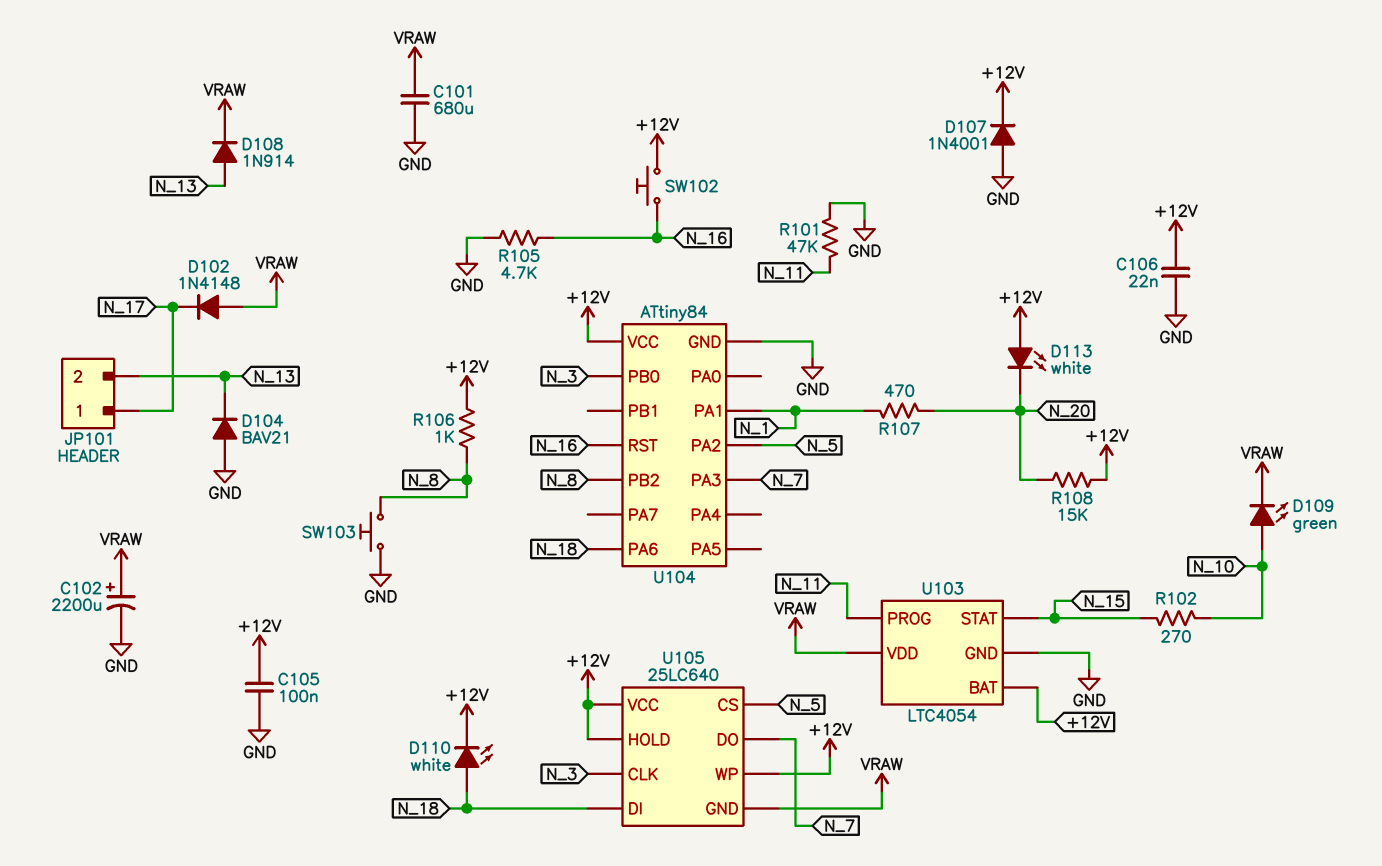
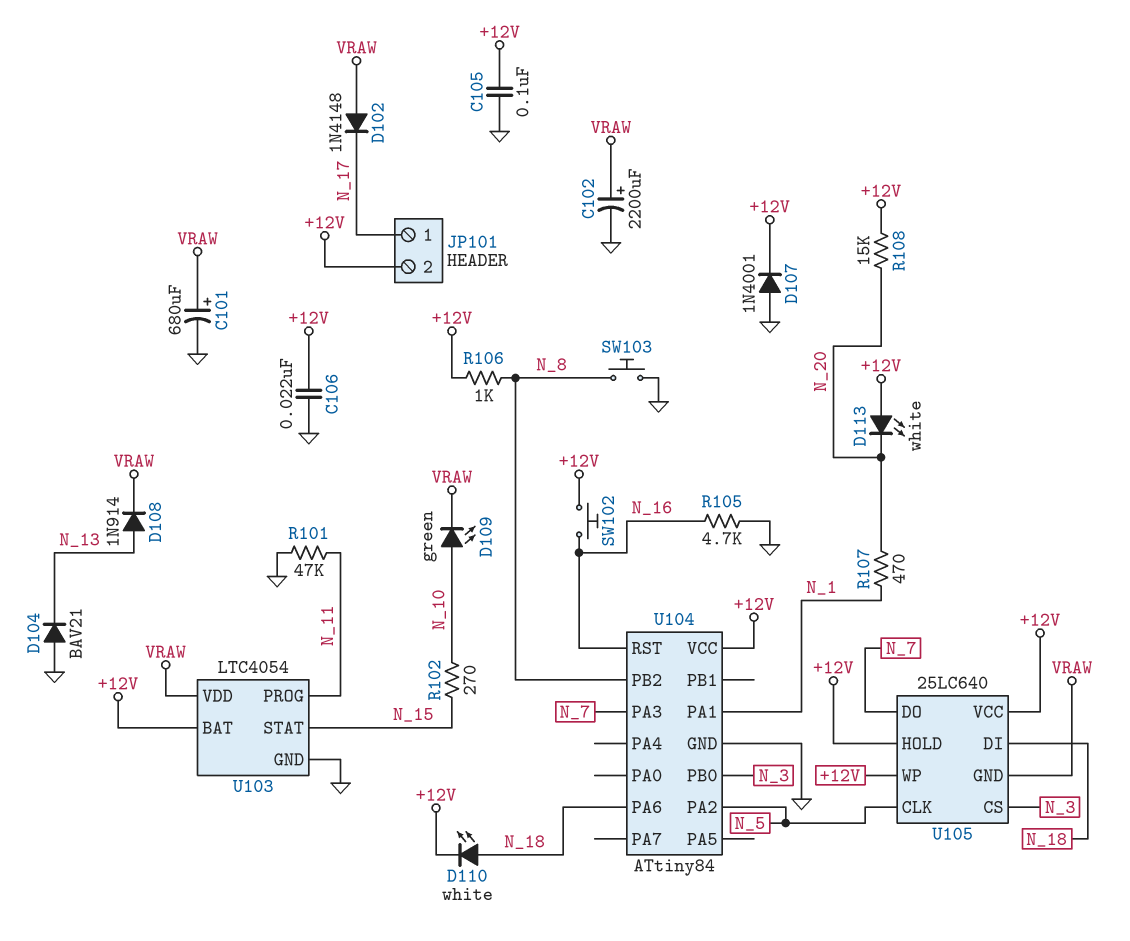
C101: 680uF (GND, VRAW) -> 680uF (plus VRAW, minus GND)
JP101 pin 2: N_13 -> +12V
U105 pin CLK: N_3 -> N_5
U105 pin CS: N_5 -> N_3

